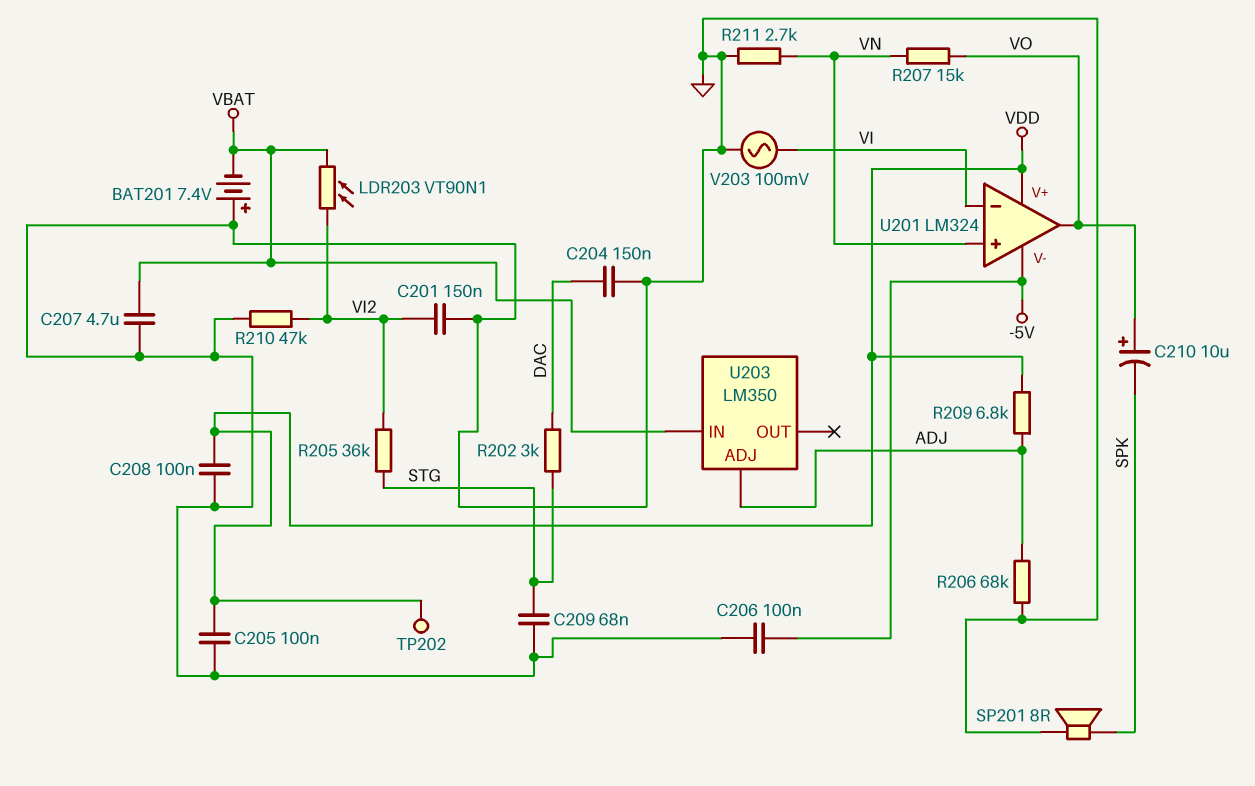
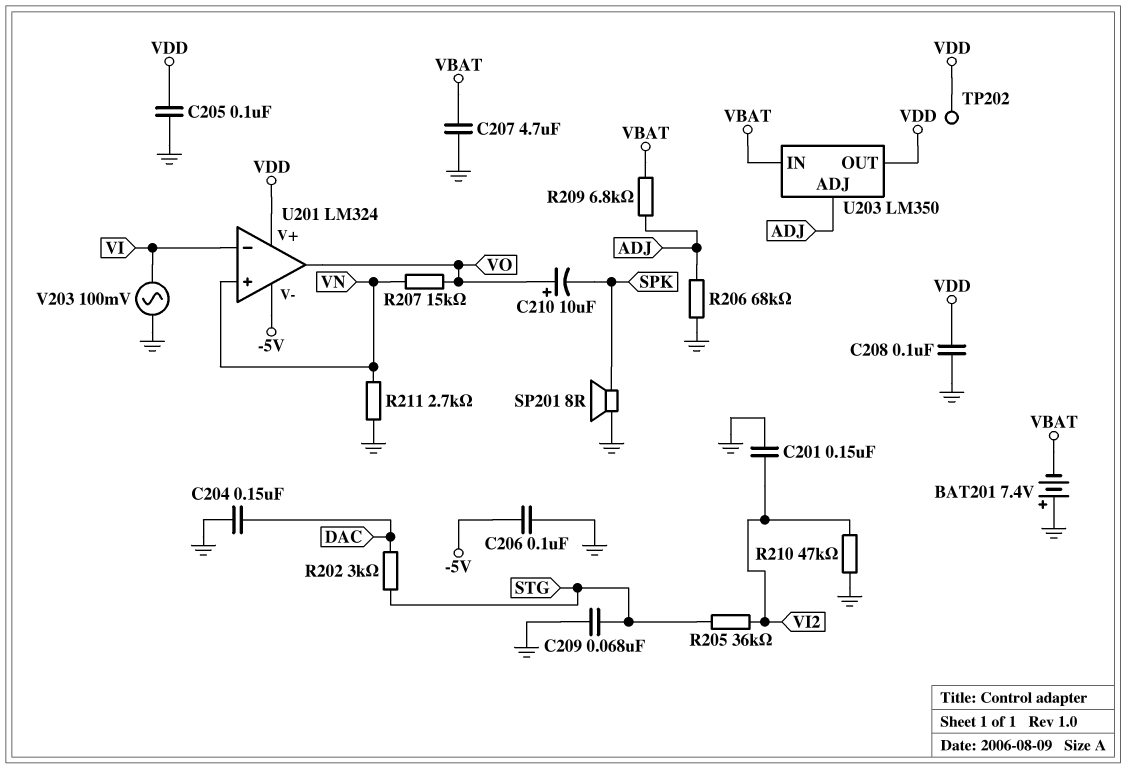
LDR203: VT90N1 (VBAT, VI2) -> none
R209: 6.8k (ADJ, VDD) -> 6.8k (ADJ, VBAT)
U203 pin OUT: none -> VDD

